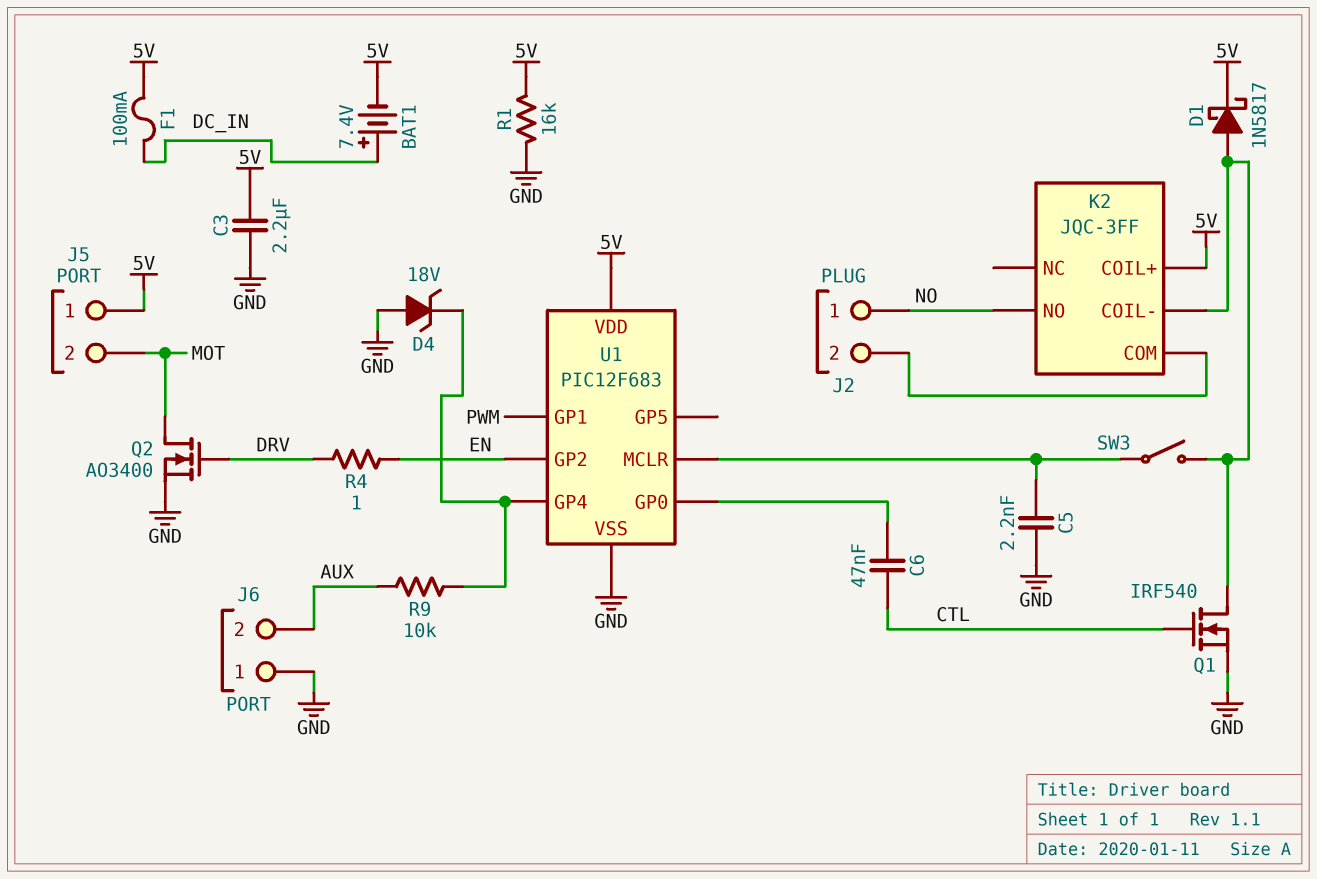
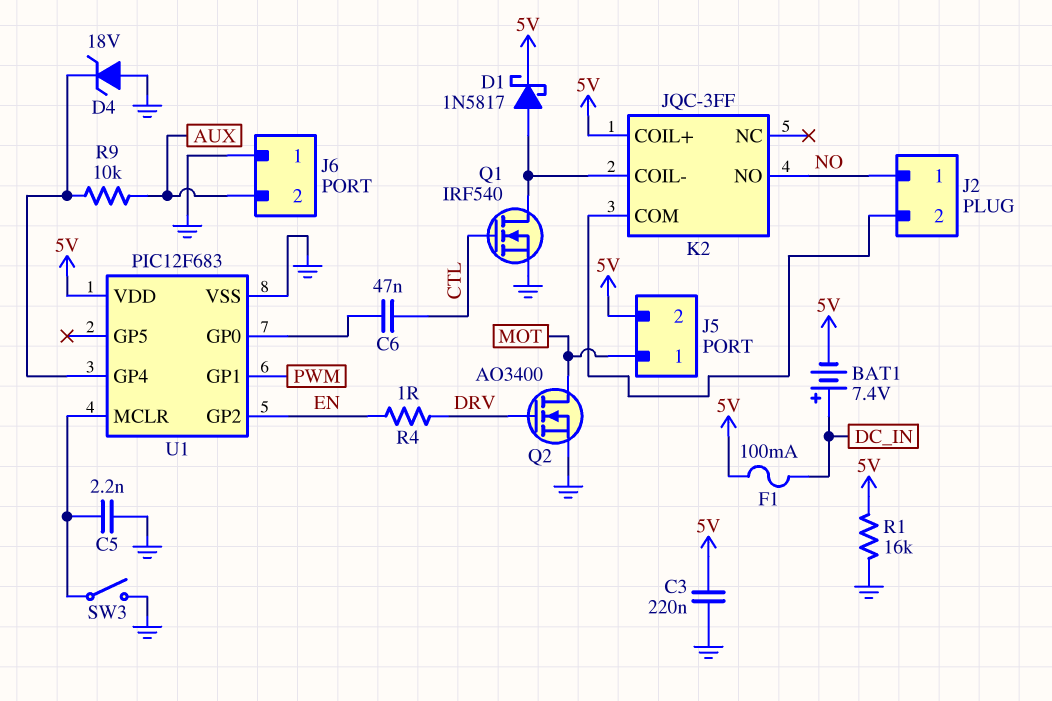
C3: 2.2uF (5V, GND) -> 220nF (5V, GND)
J5 pin 1: 5V -> MOT
J5 pin 2: MOT -> 5V
SW3: switch (K2/COIL-, U1/MCLR) -> switch (GND, U1/MCLR)

